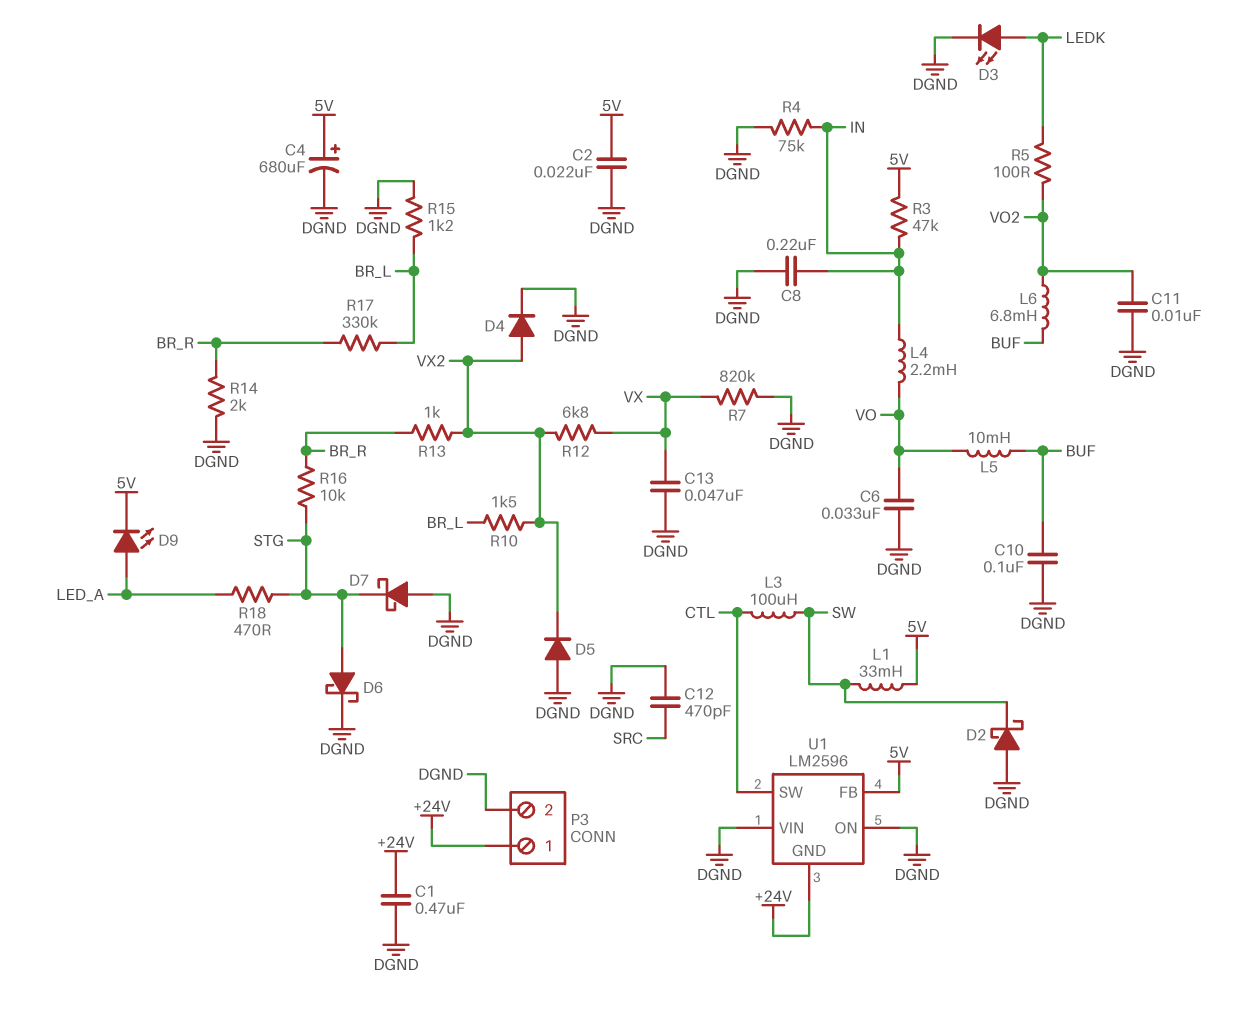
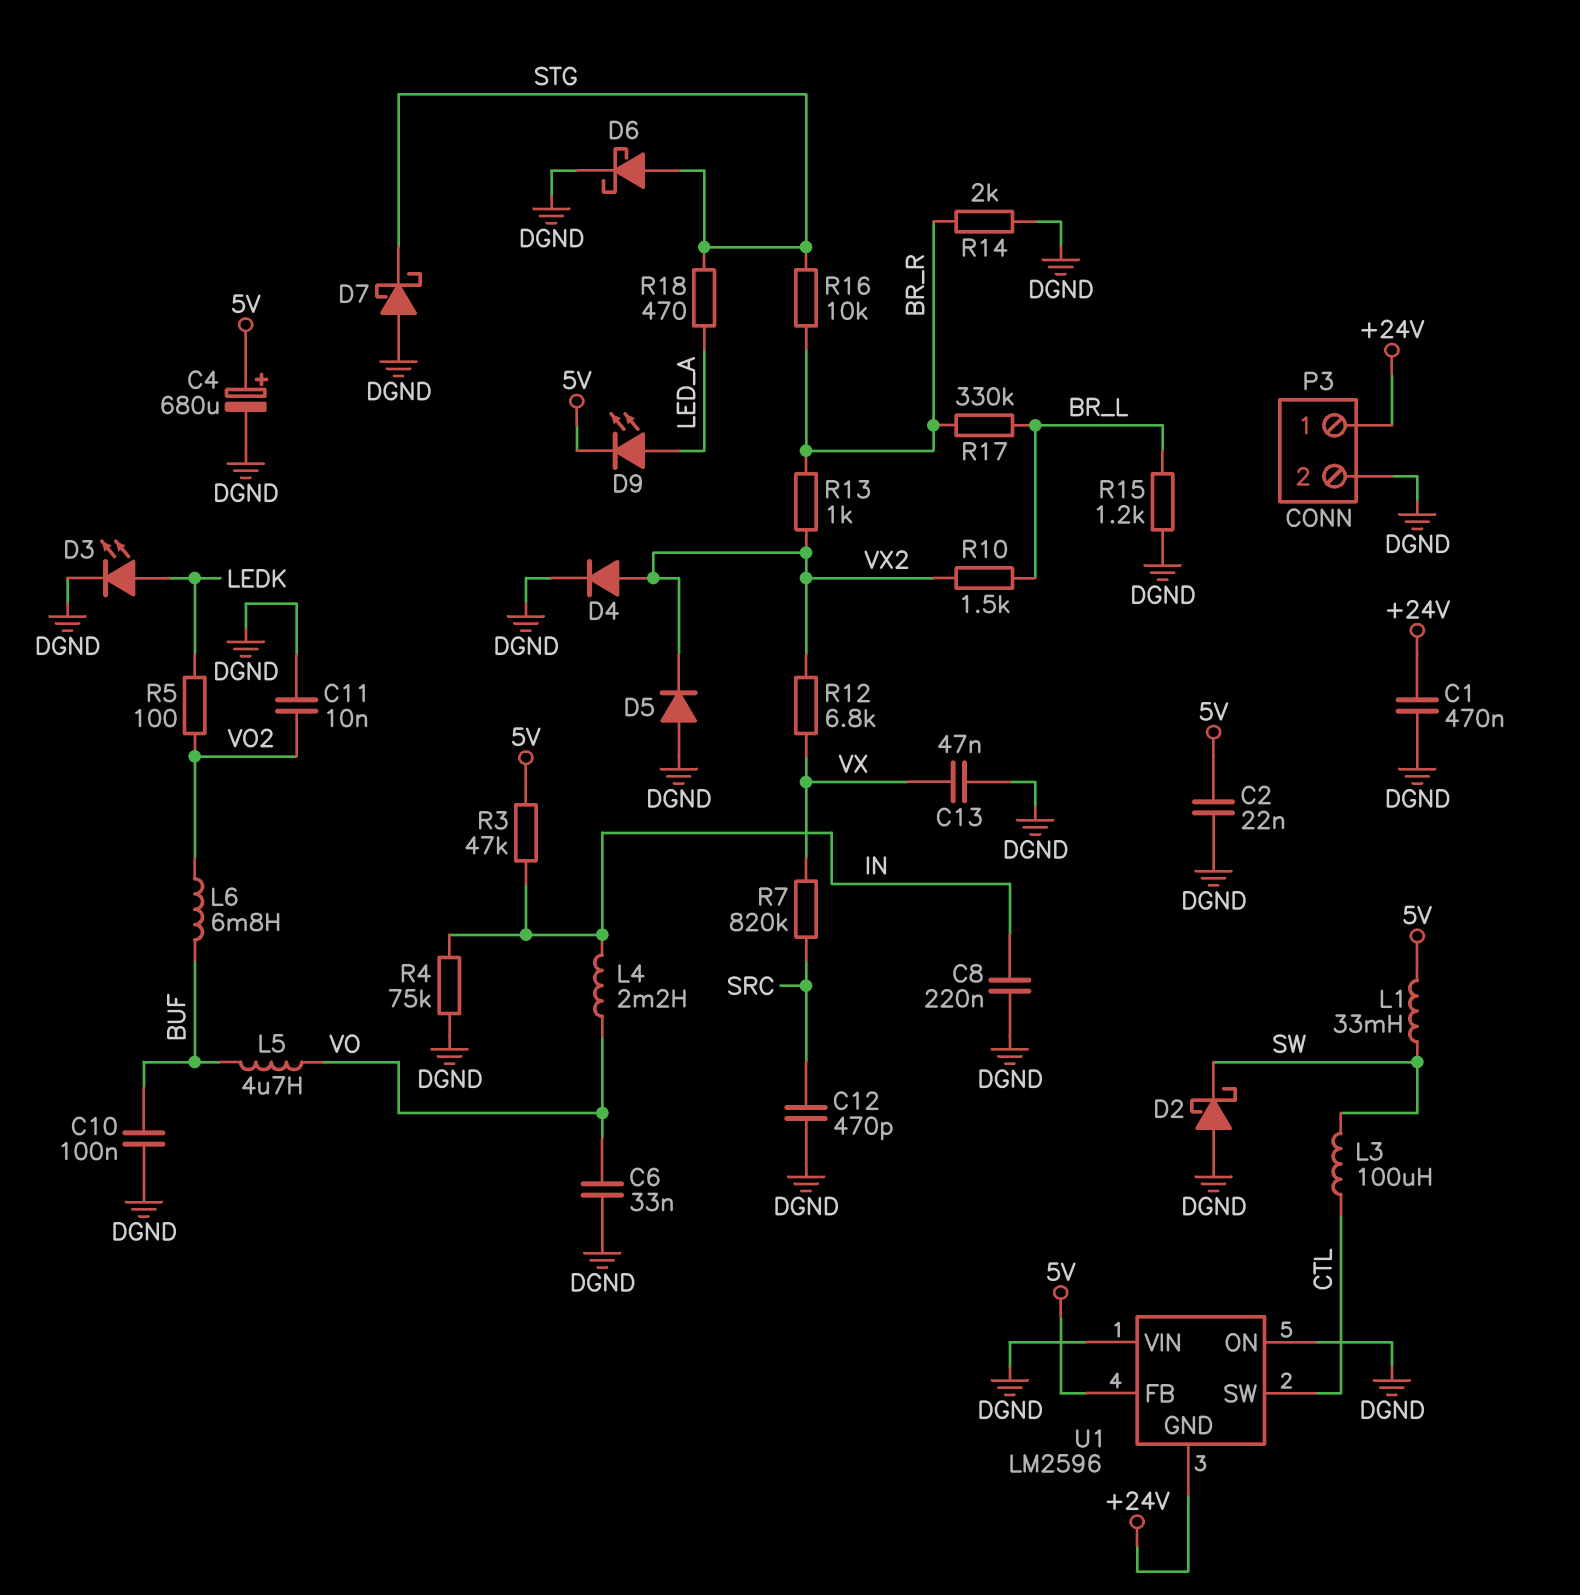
L5: 10mH (BUF, VO) -> 4.7uH (BUF, VO)
R7: 820k (DGND, VX) -> 820k (SRC, VX)

